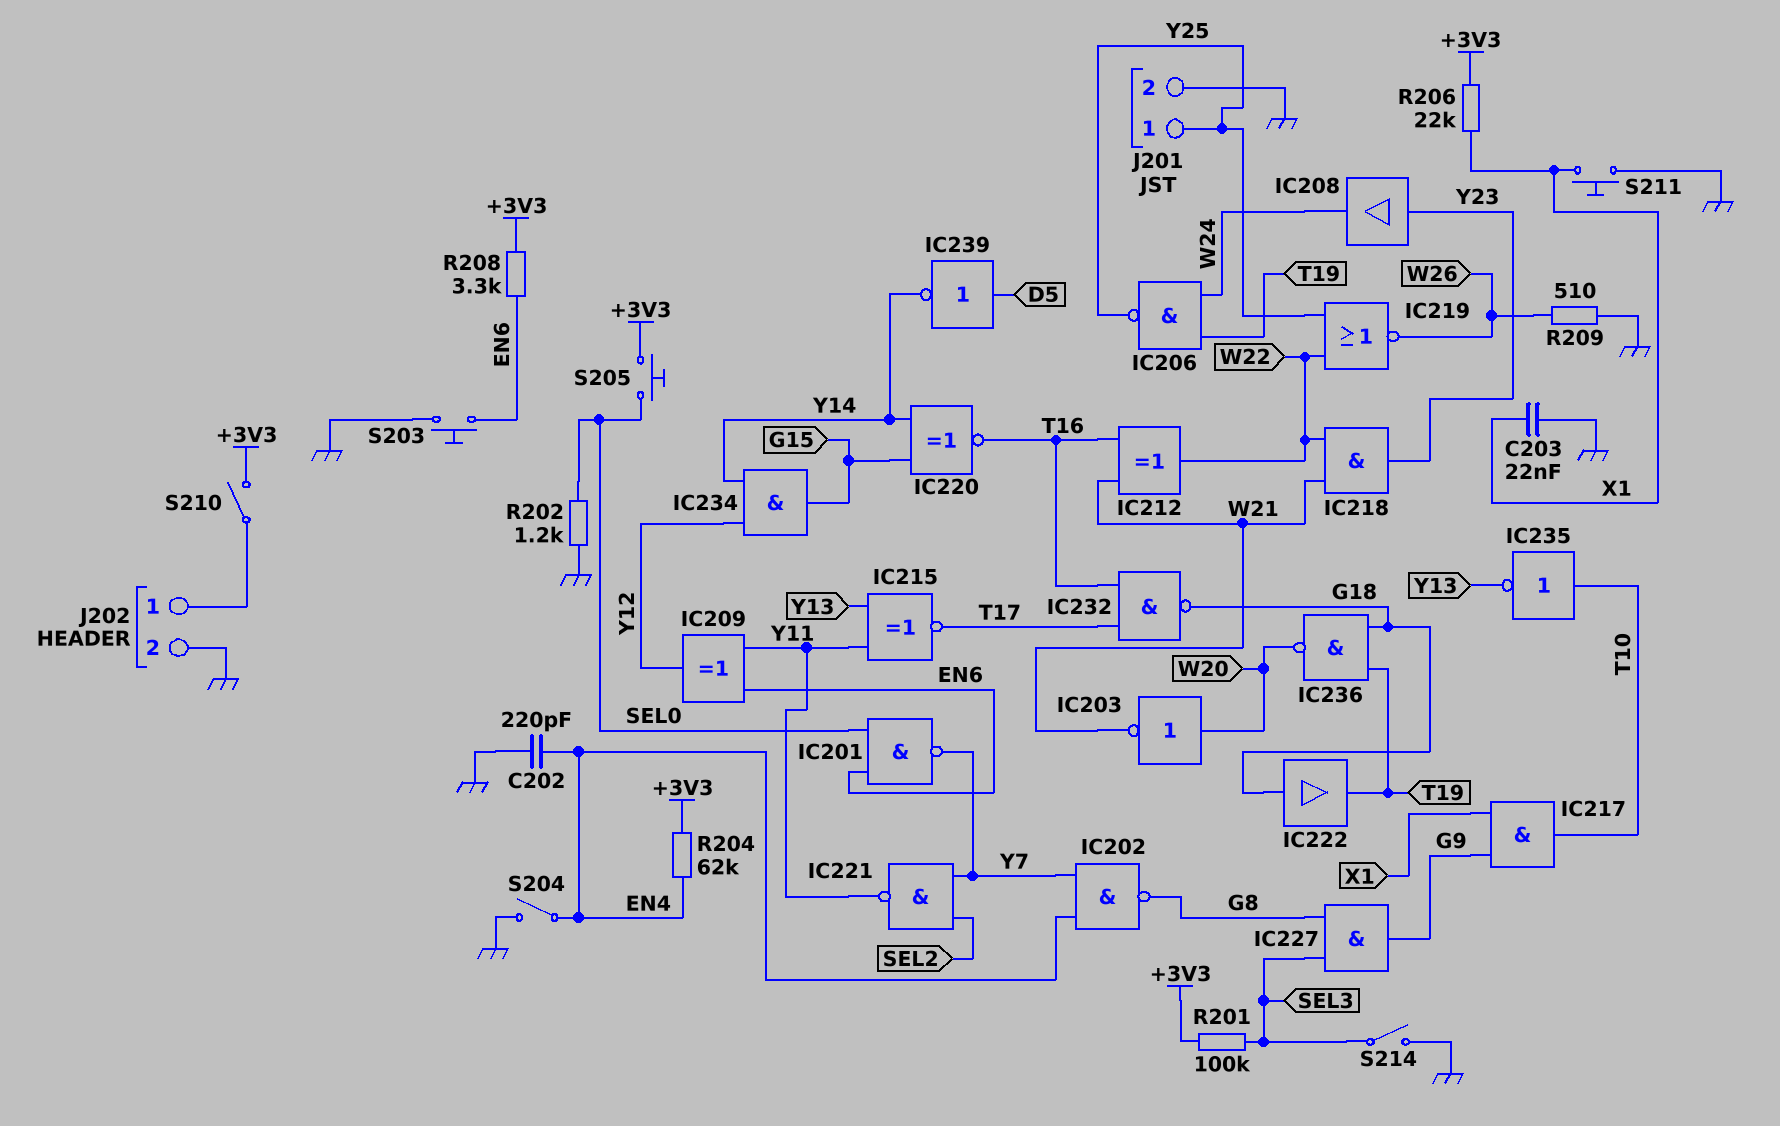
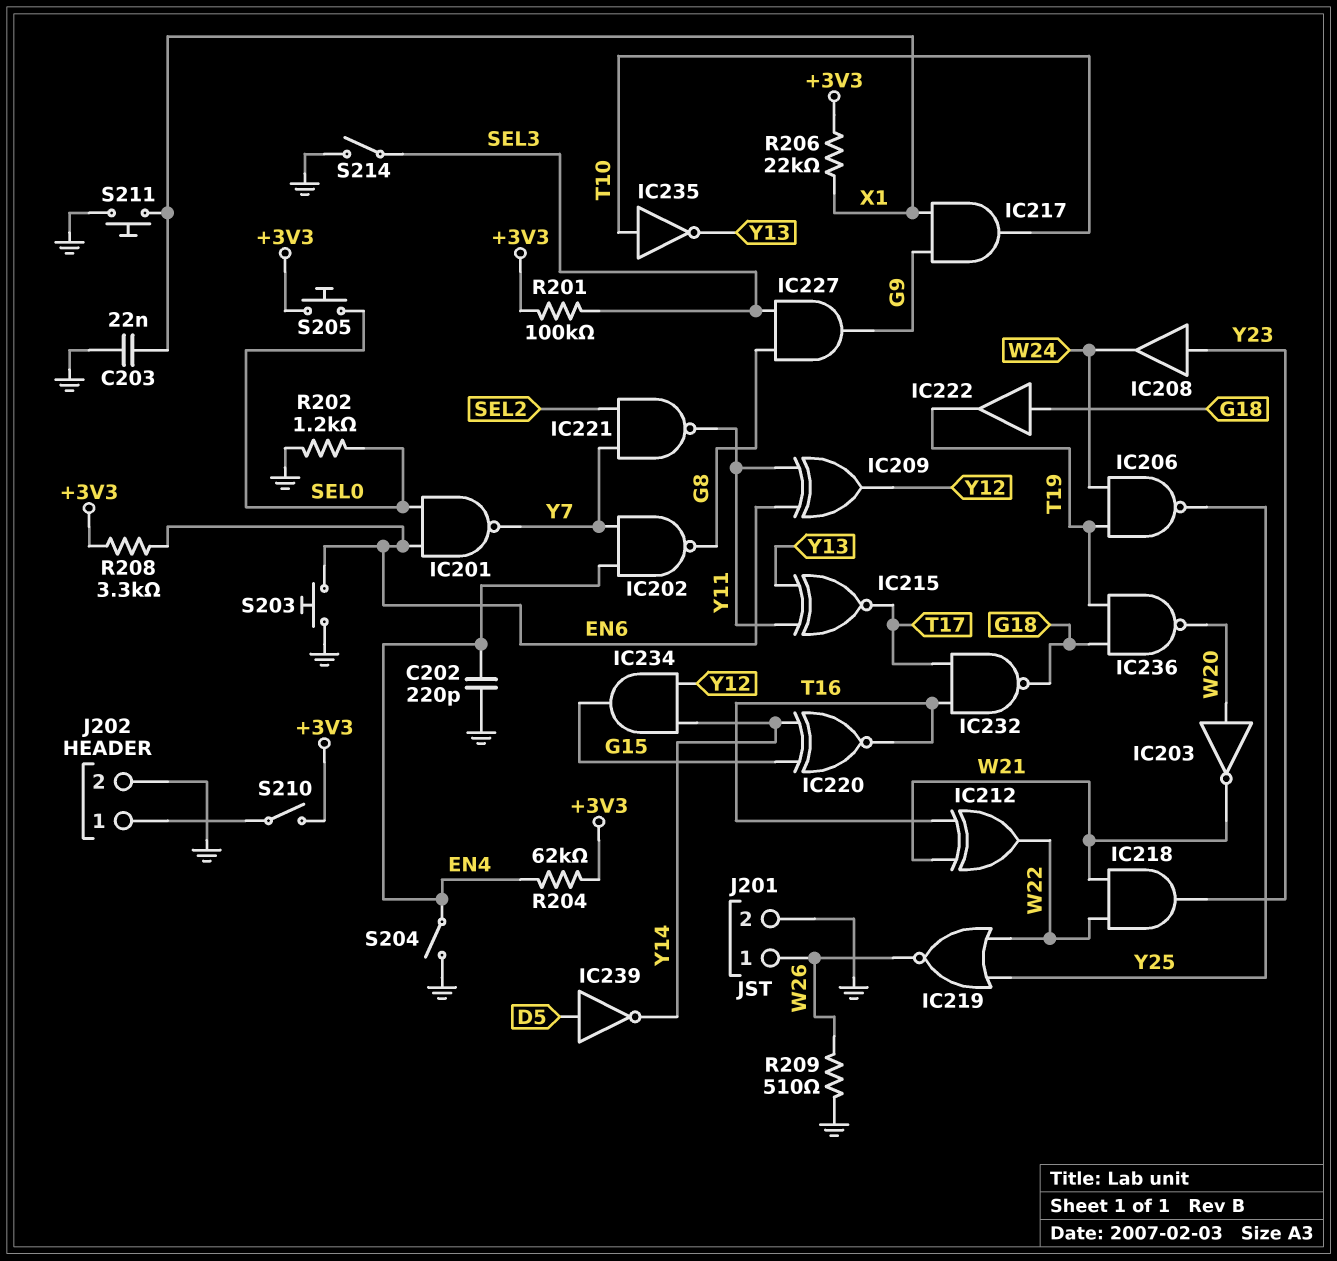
J201 pin 1: Y25 -> W26

